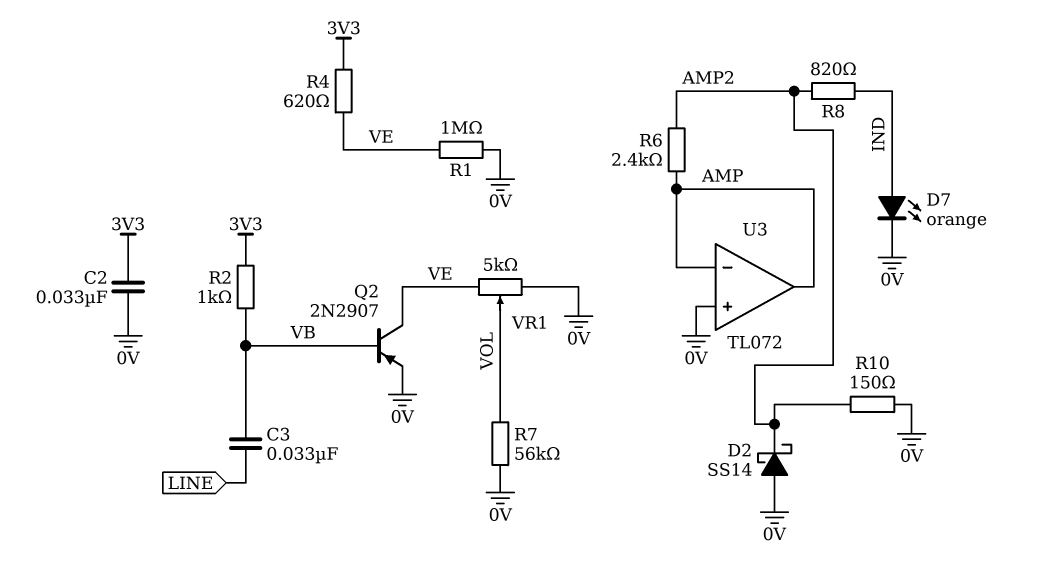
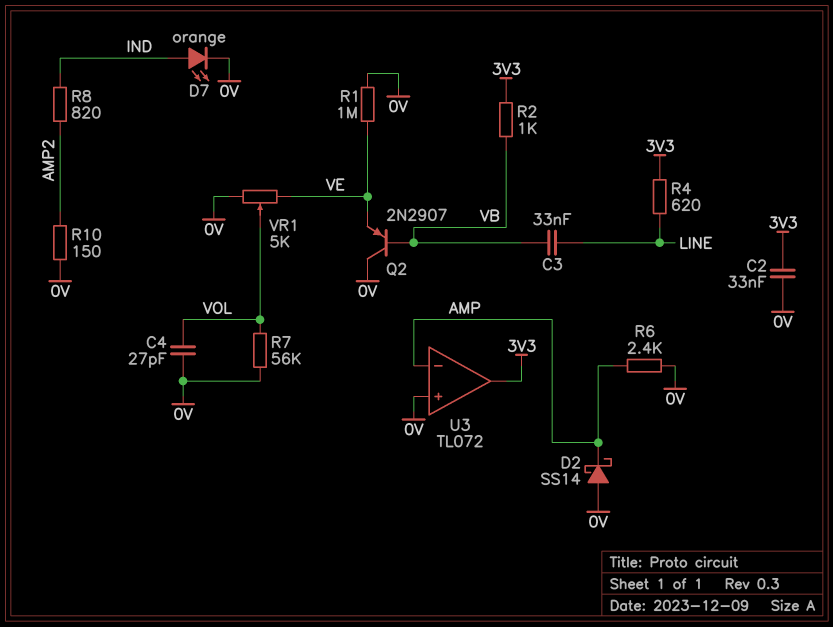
C4: none -> 27pF (0V, VOL)
D2: schottky SS14 (A 0V, K AMP2) -> schottky SS14 (A 0V, K AMP)
Q2: PNP 2N2907 (B VB, C VE, E 0V) -> PNP 2N2907 (B VB, C 0V, E VE)
R4: 620 (3V3, VE) -> 620 (3V3, LINE)
R6: 2.4k (AMP, AMP2) -> 2.4k (0V, AMP)
U3 pin out: AMP -> 3V3

